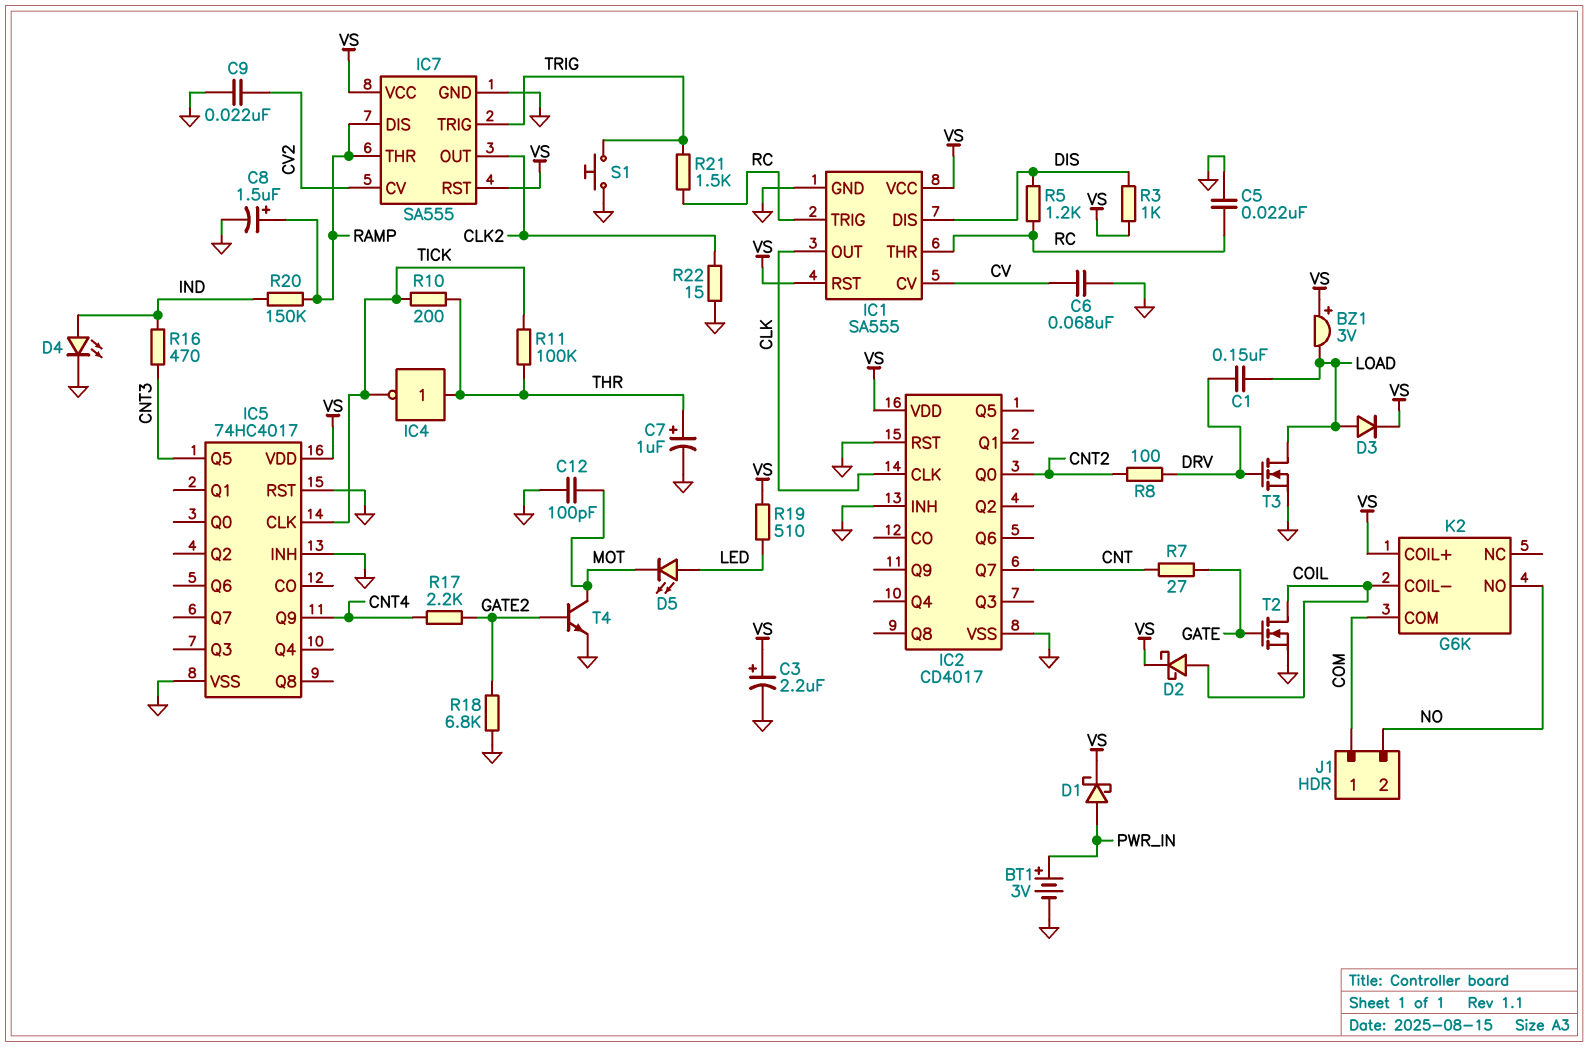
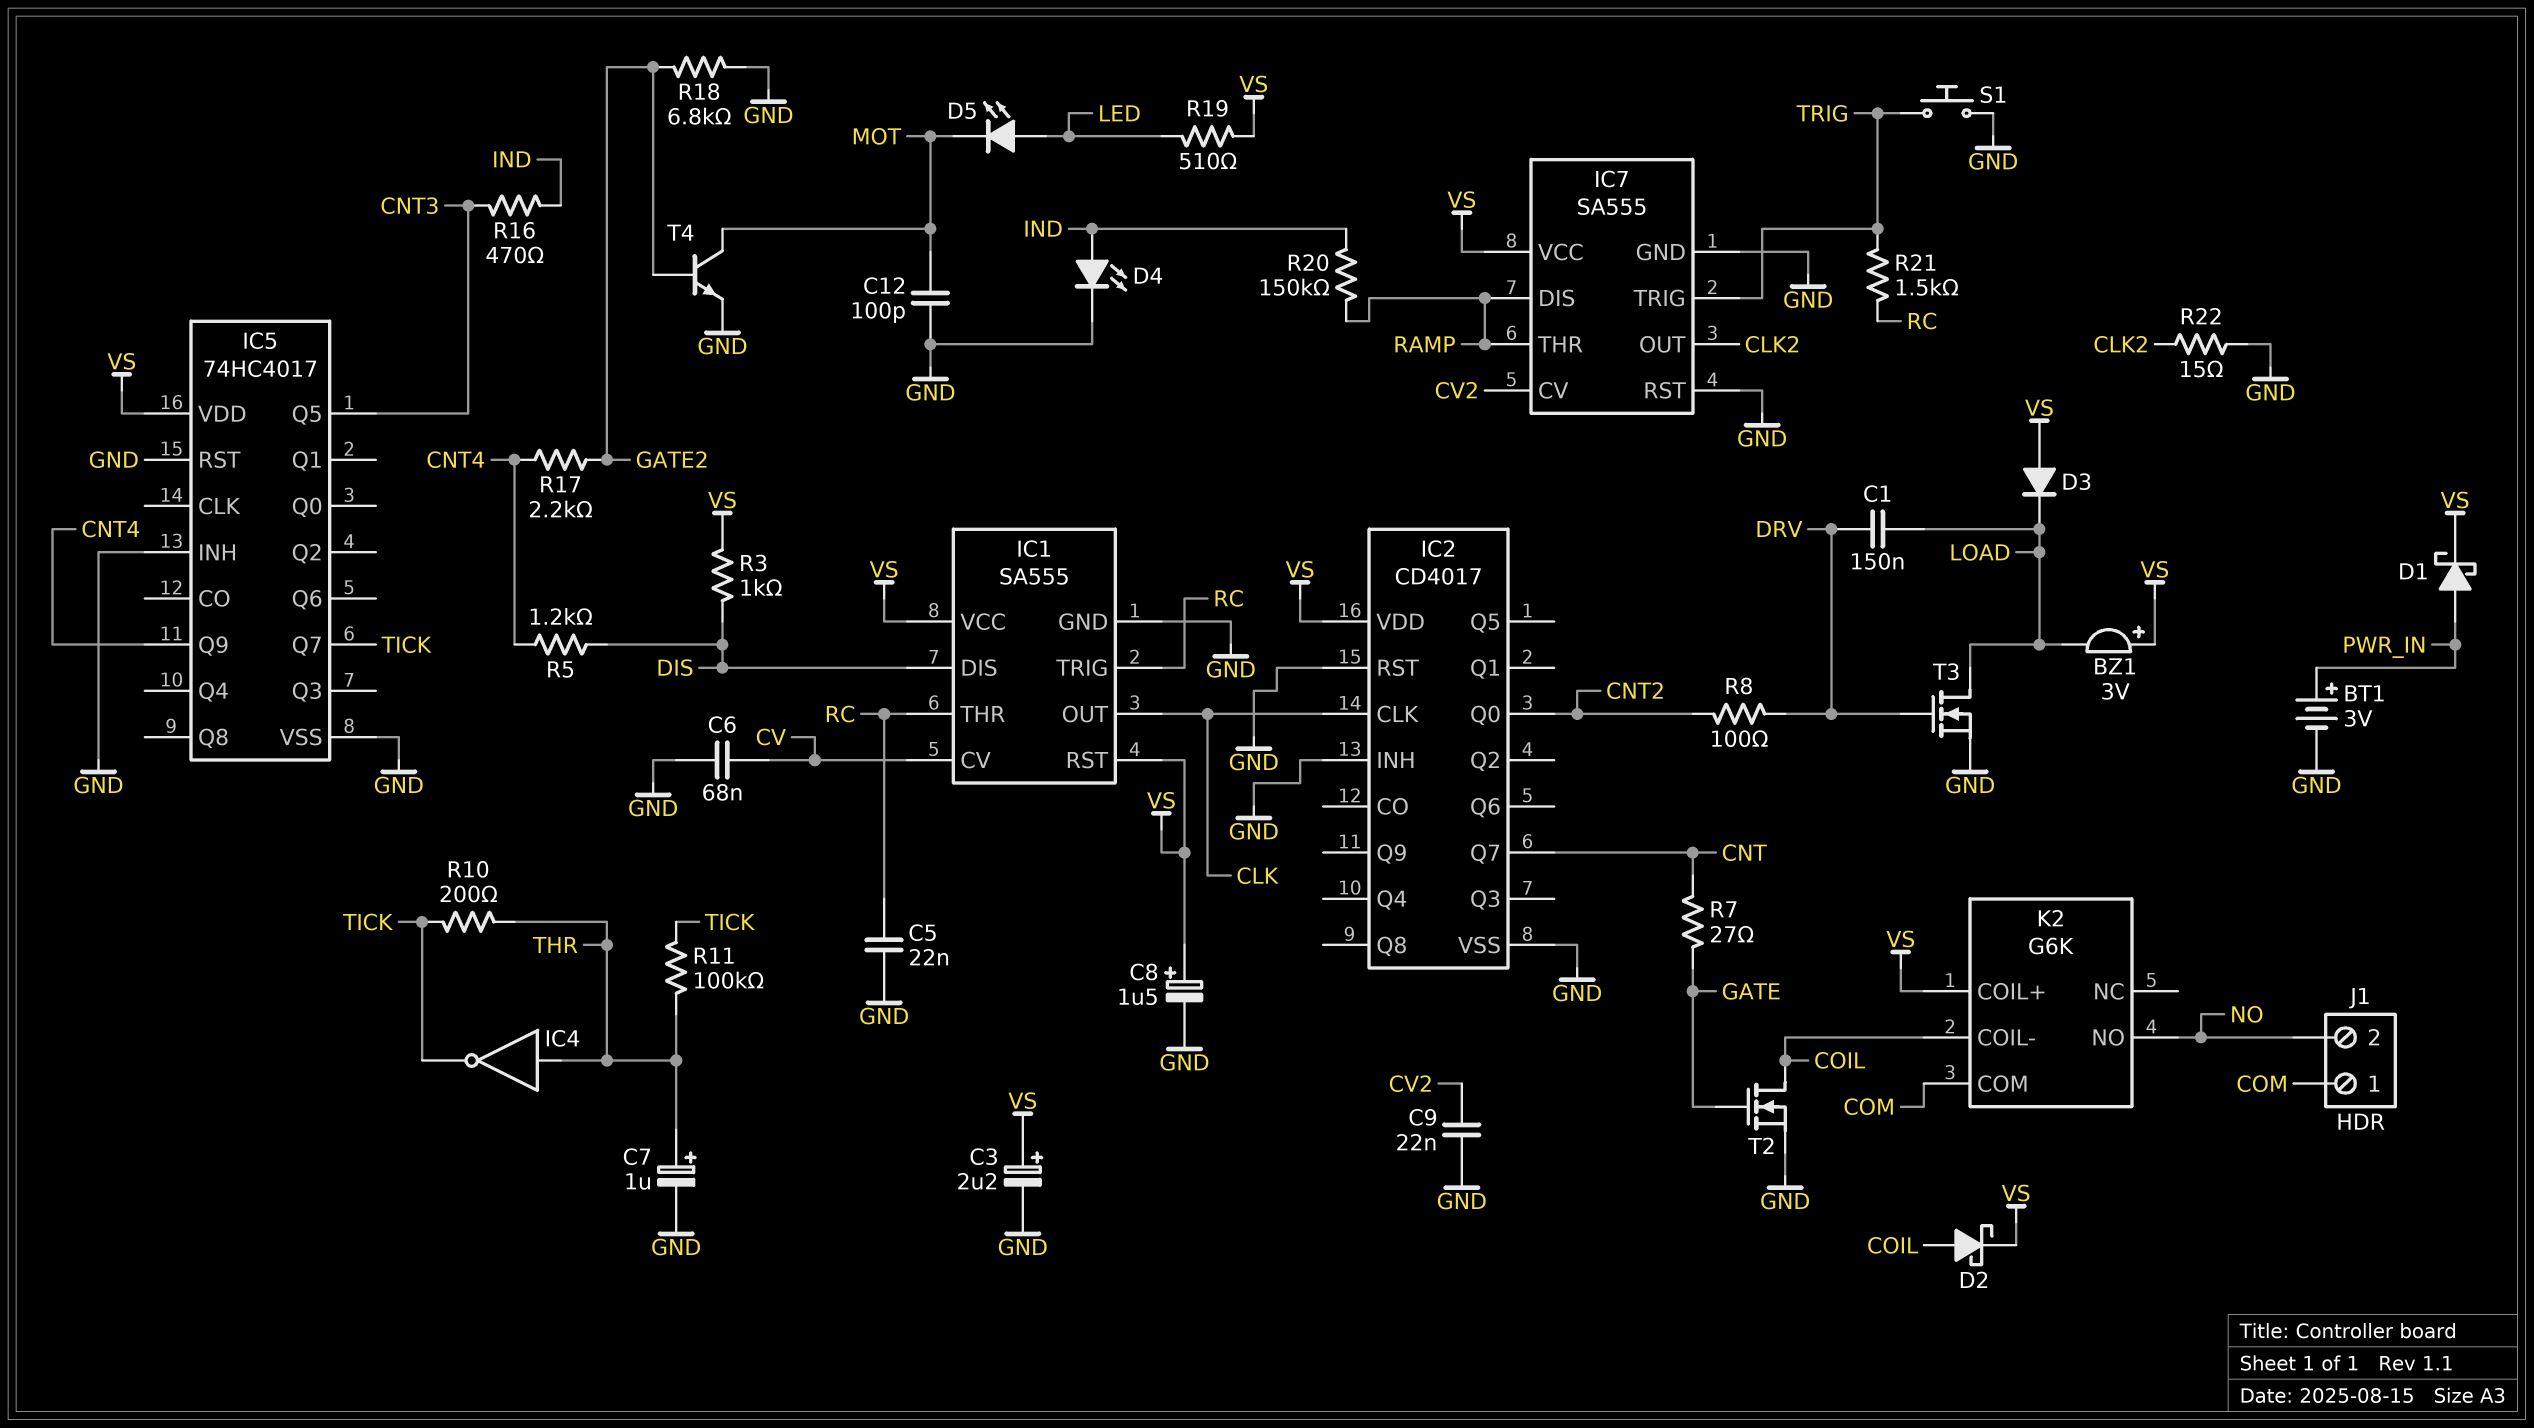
C8: 1.5uF (plus RAMP, minus GND) -> 1.5uF (plus VS, minus GND)
D3: diode (A LOAD, K VS) -> diode (A VS, K LOAD)
IC5 pin CLK: TICK -> none
IC5 pin Q7: none -> TICK
IC7 pin RST: VS -> GND
R5: 1.2k (DIS, RC) -> 1.2k (CNT4, DIS)

